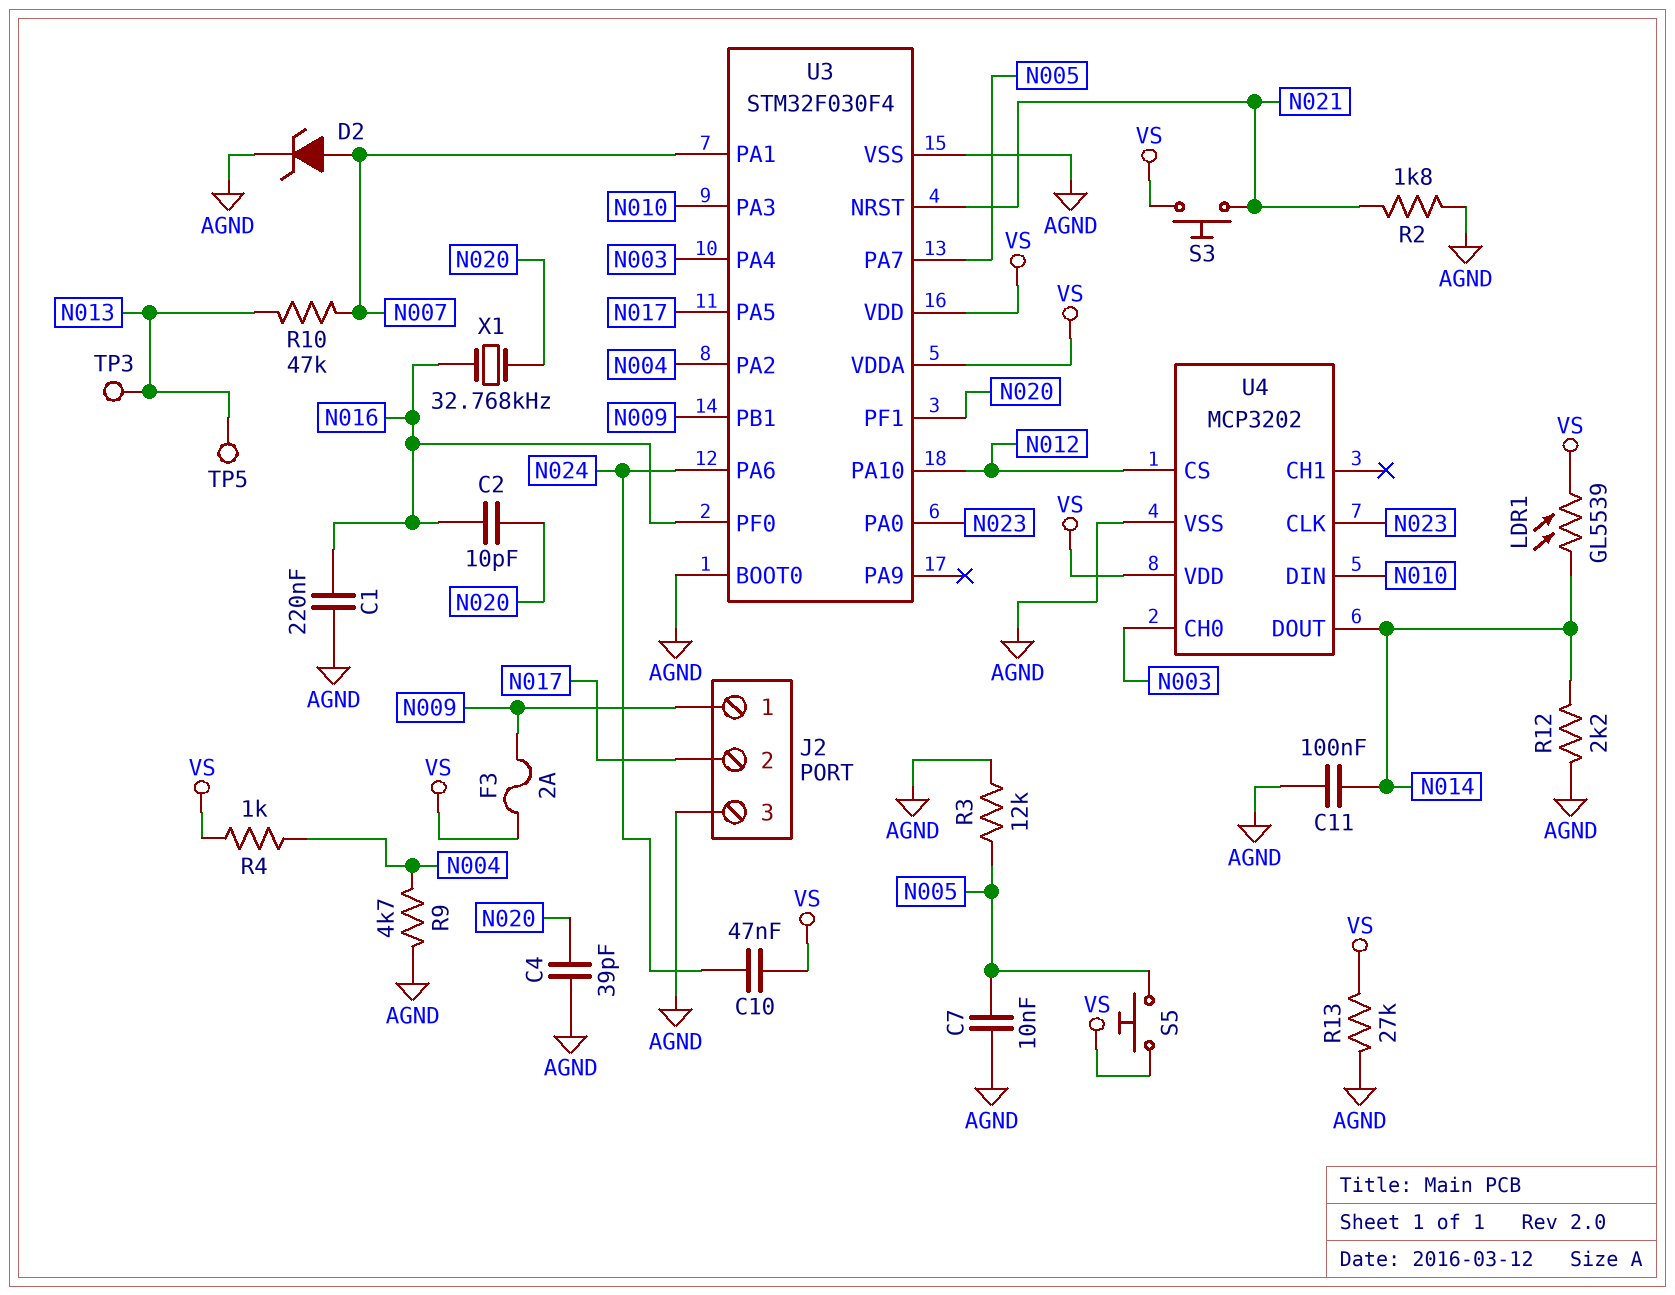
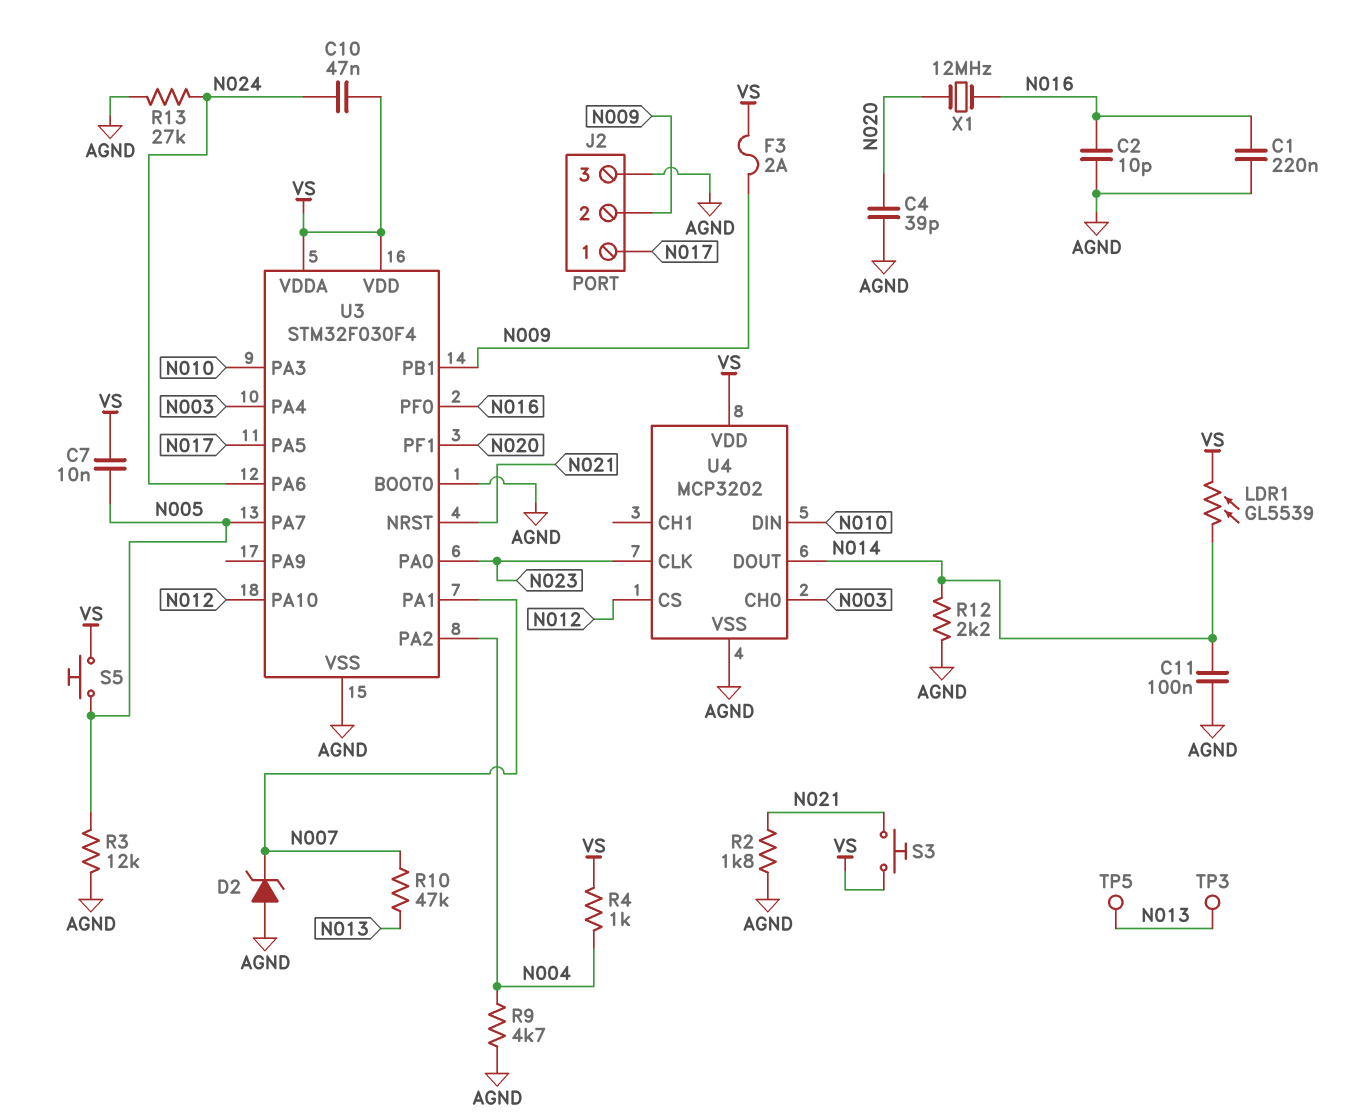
C2: 10pF (N016, N020) -> 10pF (AGND, N016)
C7: 10nF (AGND, N005) -> 10nF (N005, VS)
D2: zener (A N007, K AGND) -> zener (A AGND, K N007)
J2 pin 1: N009 -> N017
J2 pin 2: N017 -> N009
R13: 27k (AGND, VS) -> 27k (AGND, N024)
X1: 32.768kHz (N016, N020) -> 12MHz (N016, N020)

